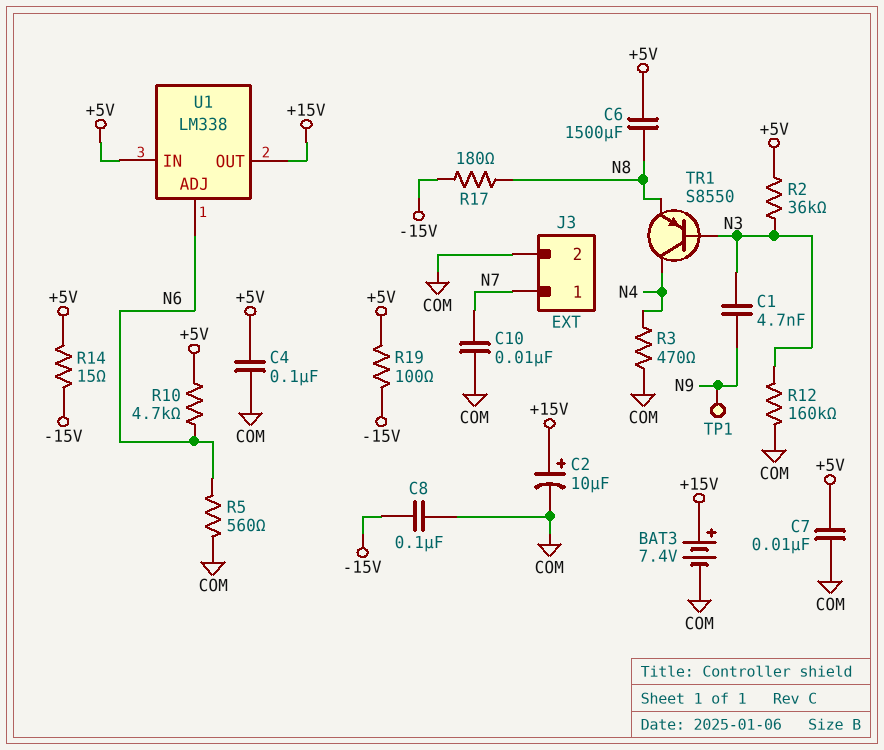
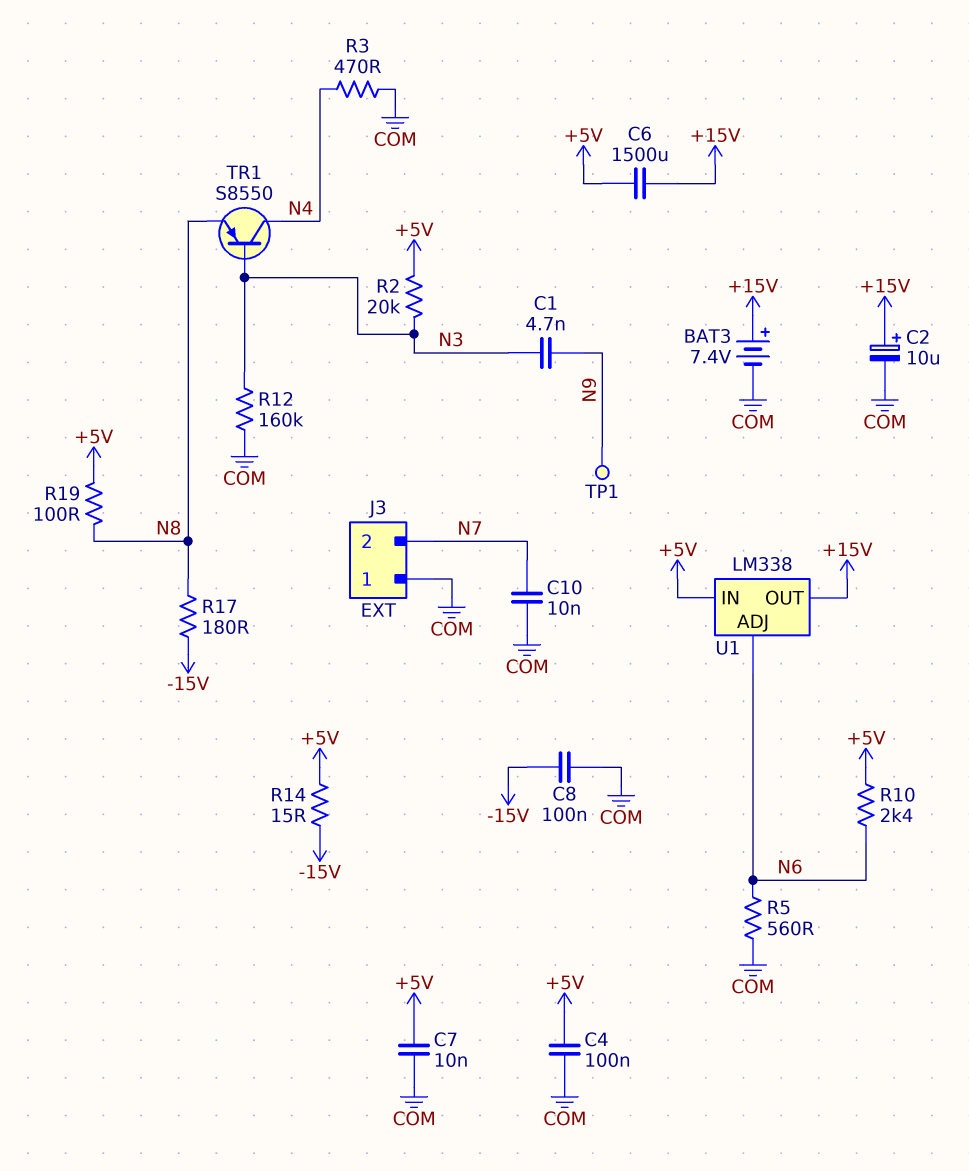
C6: 1500uF (+5V, N8) -> 1500uF (+5V, +15V)
J3 pin 1: N7 -> COM
J3 pin 2: COM -> N7
R2: 36k (+5V, N3) -> 20k (+5V, N3)
R10: 4.7k (+5V, N6) -> 2.4k (+5V, N6)
R19: 100 (+5V, -15V) -> 100 (+5V, N8)

